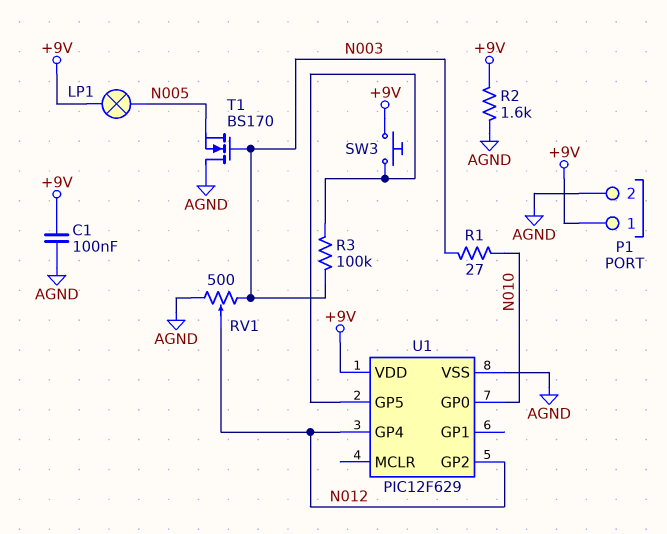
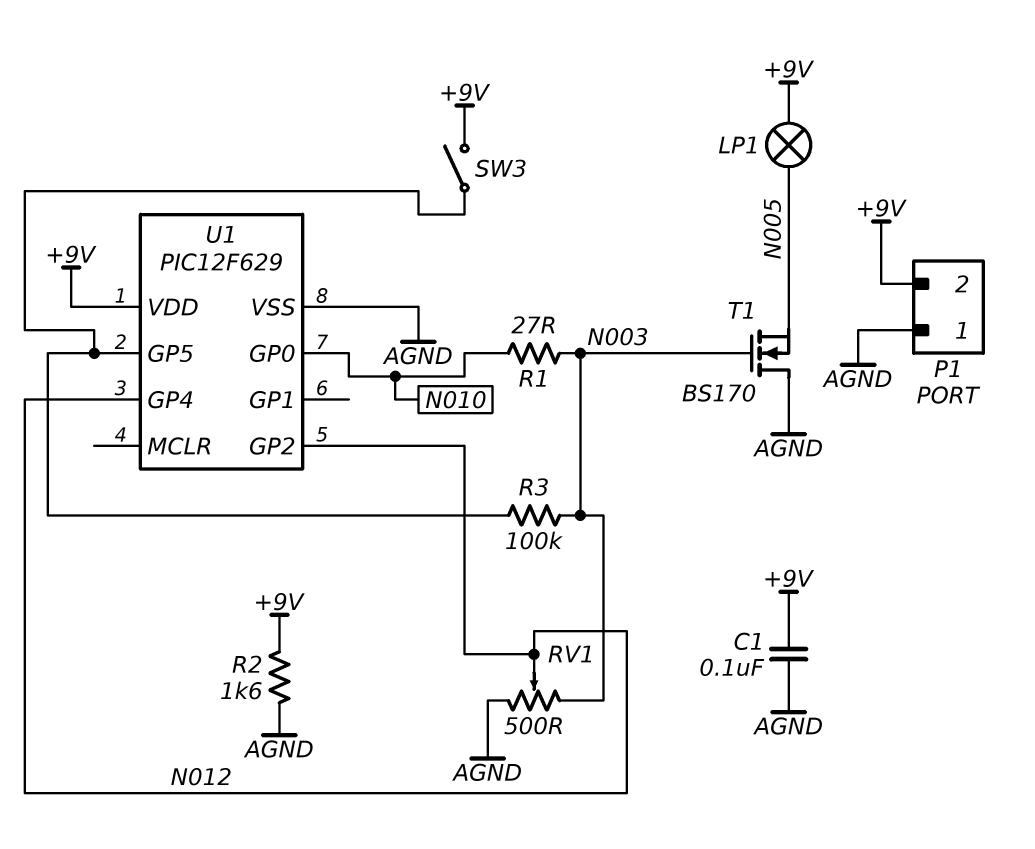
P1 pin 1: +9V -> AGND
P1 pin 2: AGND -> +9V
SW3: button (+9V, U1/GP5) -> switch (+9V, U1/GP5)

